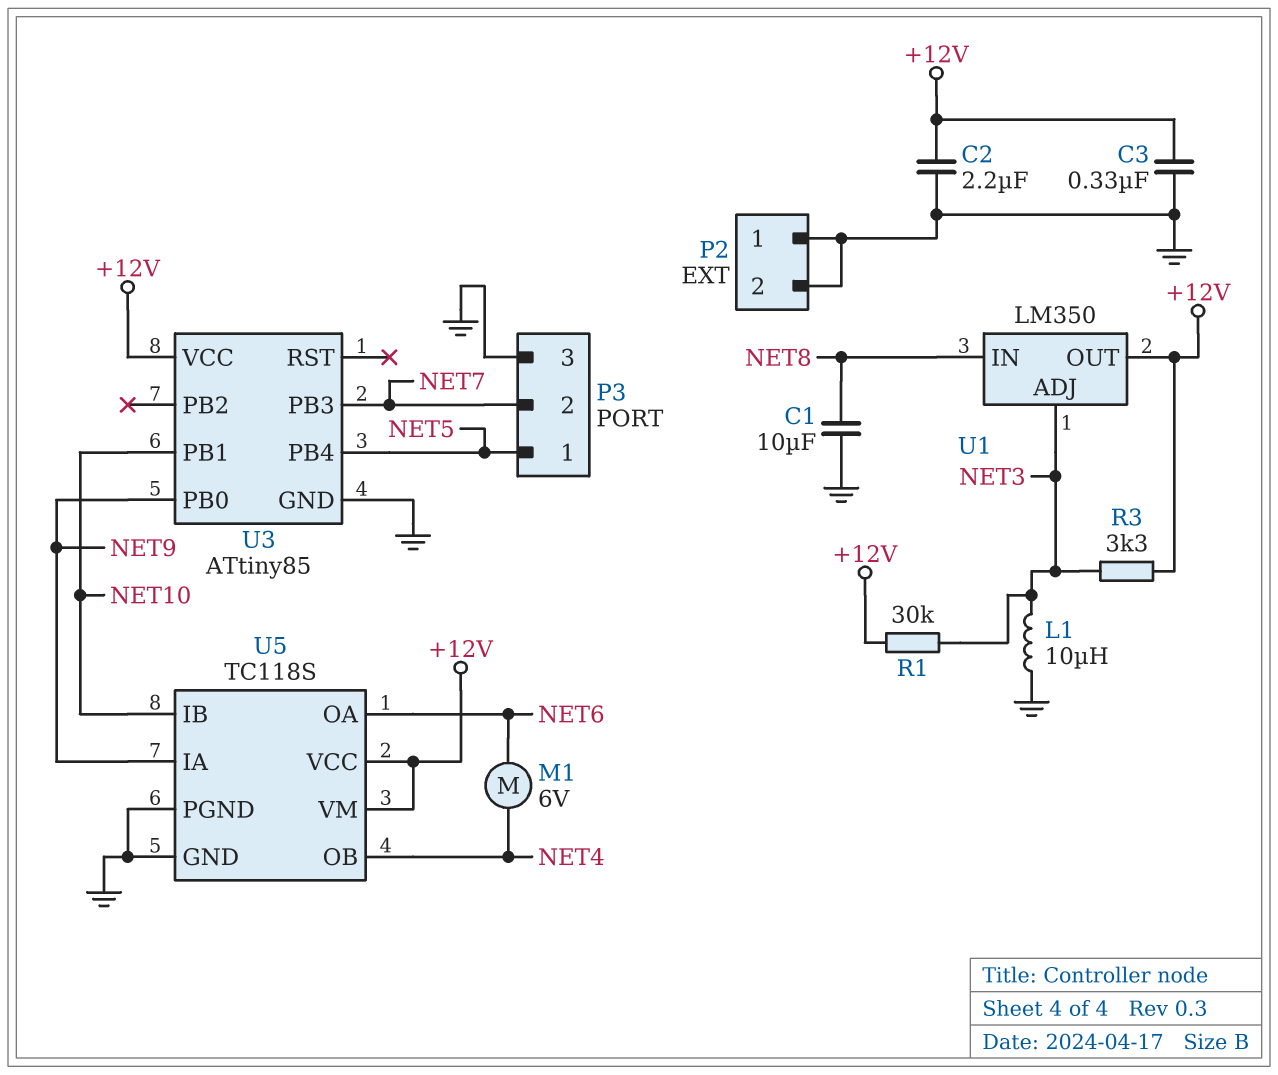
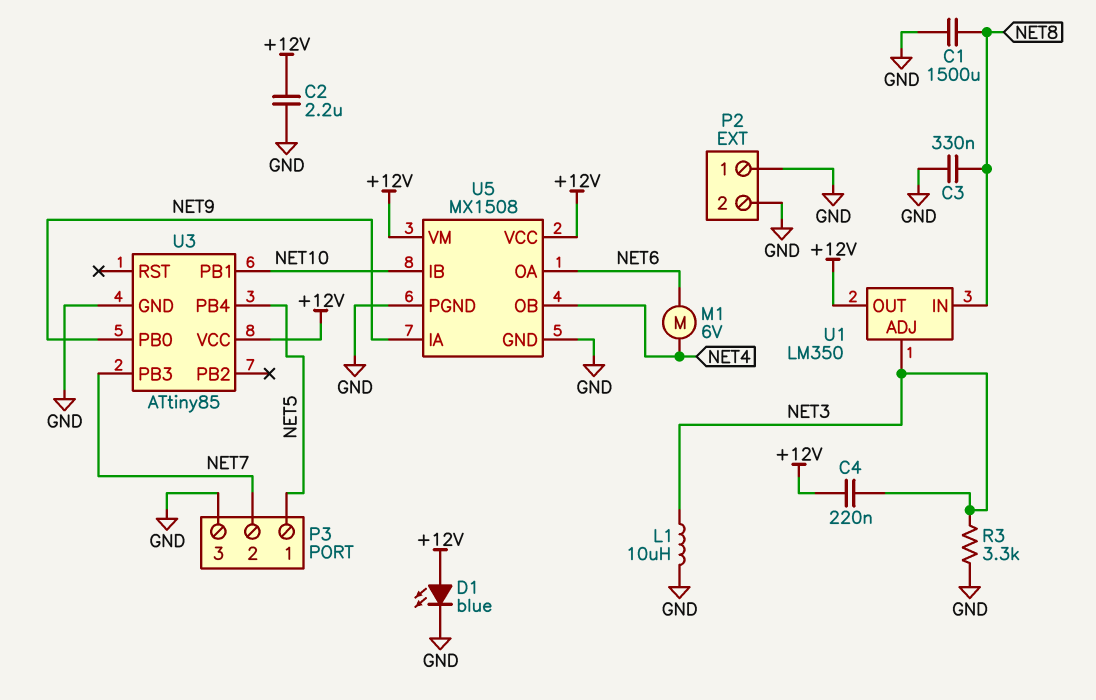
C1: 10uF (GND, NET8) -> 1500uF (GND, NET8)
C3: 330nF (+12V, GND) -> 330nF (GND, NET8)
C4: none -> 220nF (+12V, NET3)
D1: none -> LED blue (A +12V, K GND)
R1: 30k (+12V, NET3) -> none
R3: 3.3k (+12V, NET3) -> 3.3k (GND, NET3)
U5: TC118S -> MX1508

